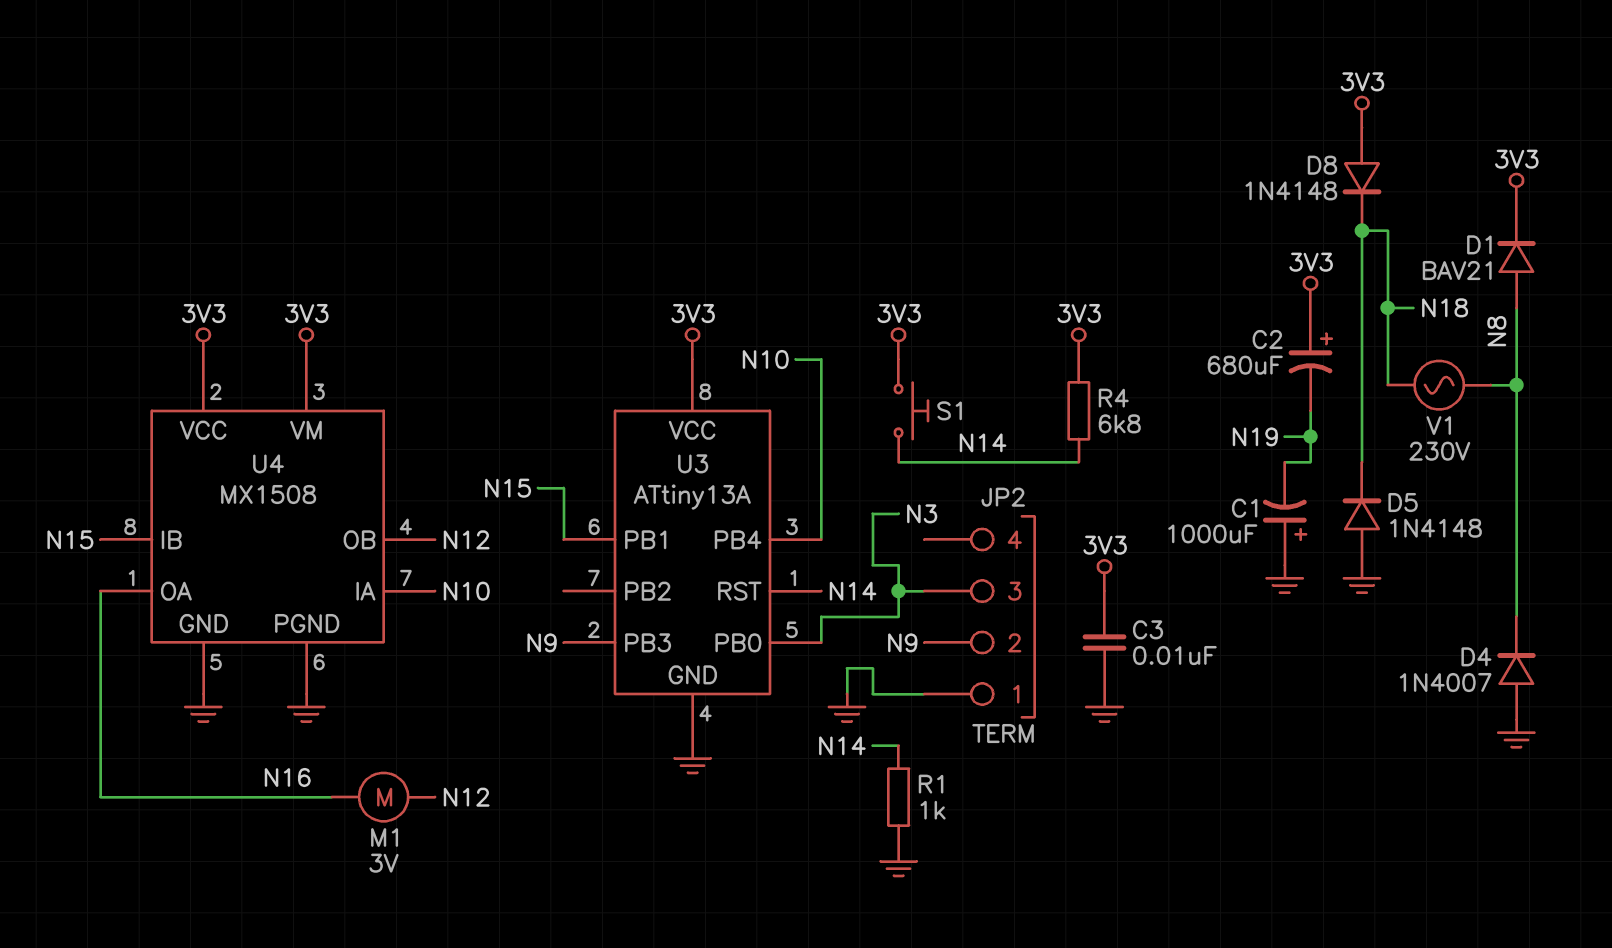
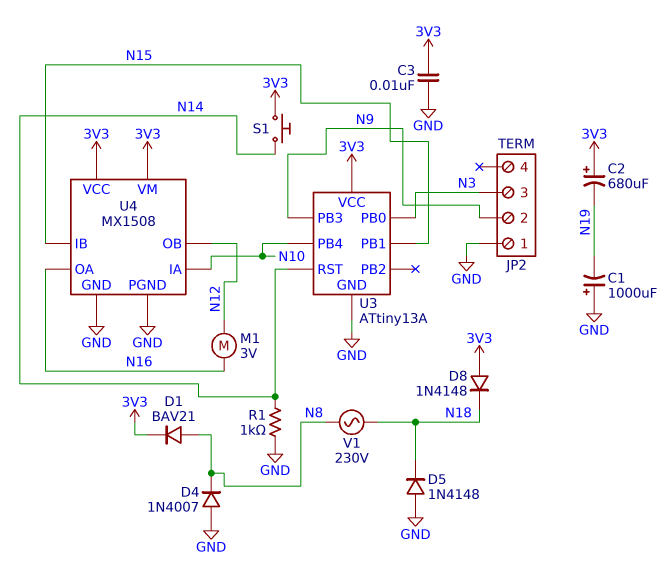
R4: 6.8k (3V3, N14) -> none

